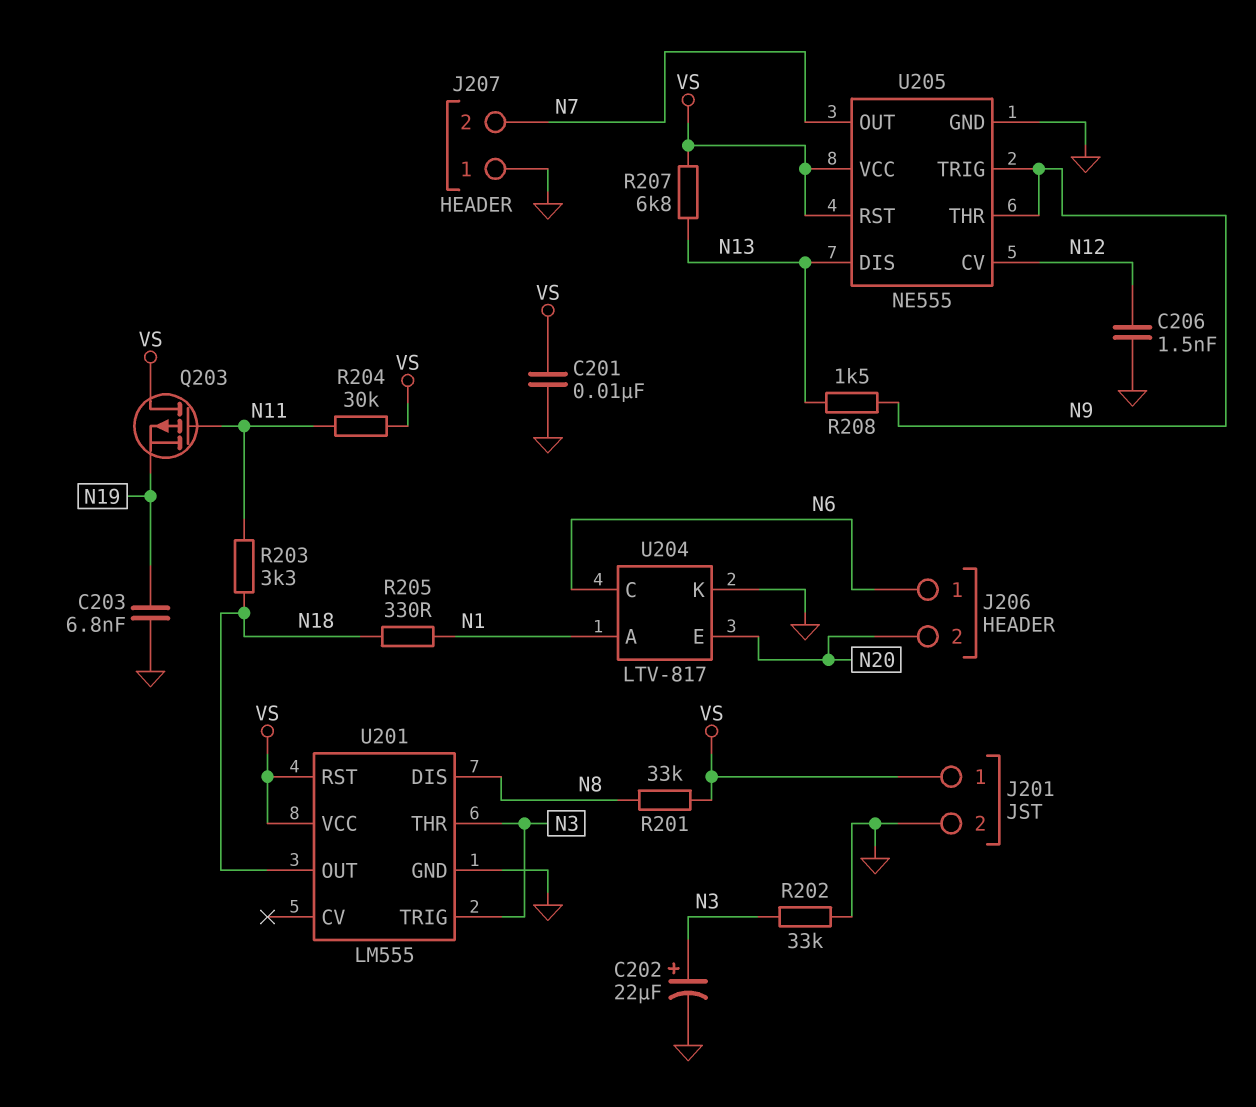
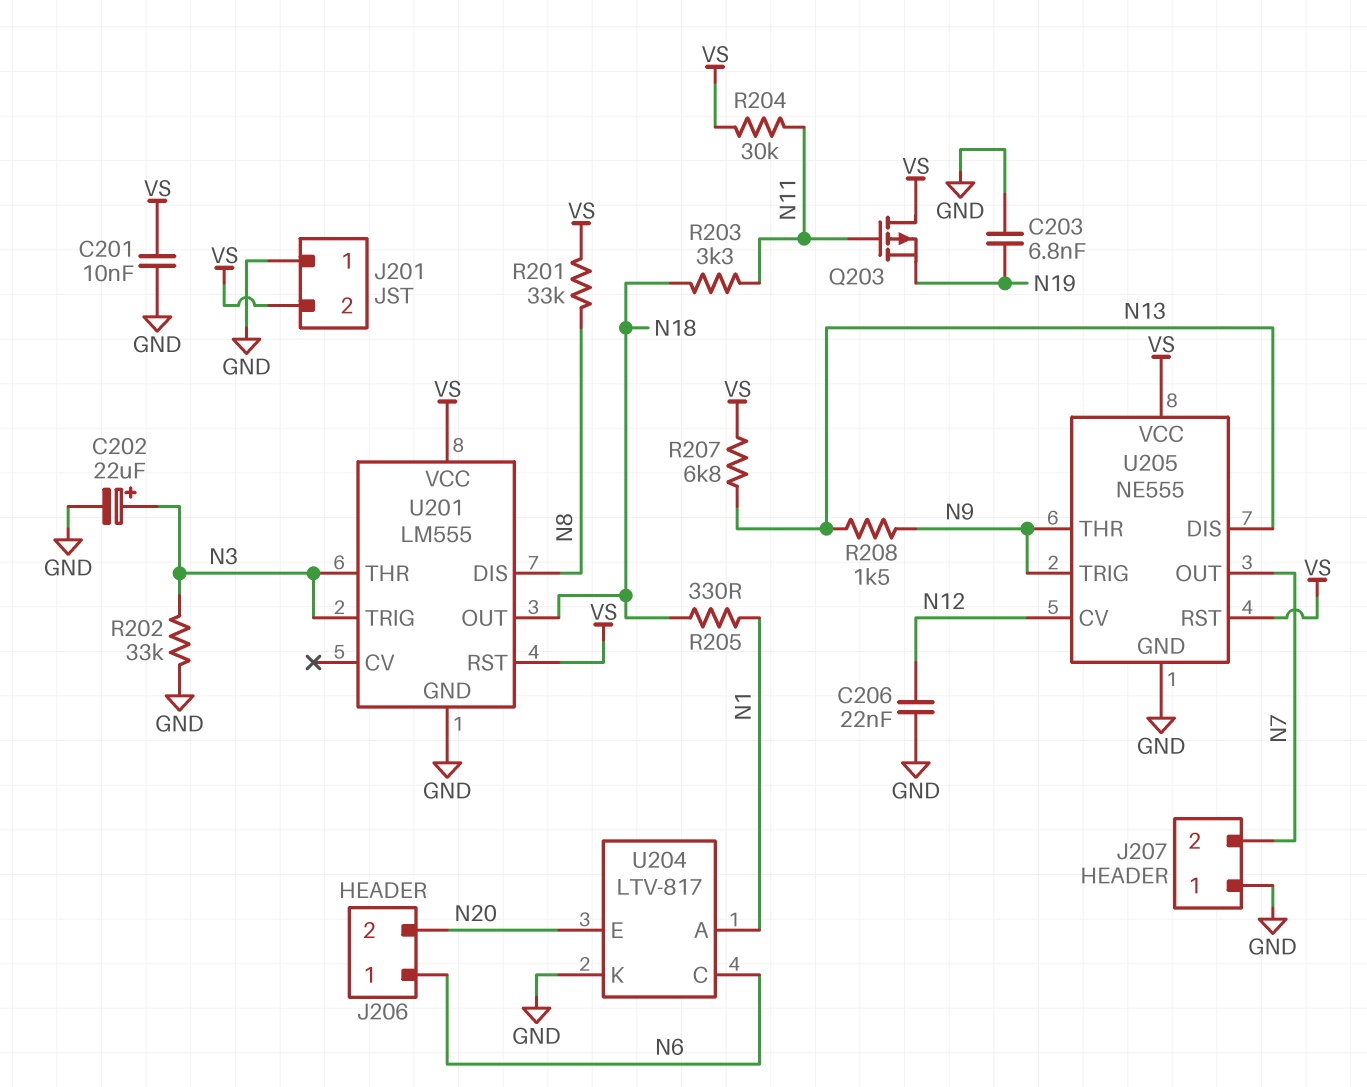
C206: 1.5nF (GND, N12) -> 22nF (GND, N12)
J201 pin 1: VS -> GND
J201 pin 2: GND -> VS

